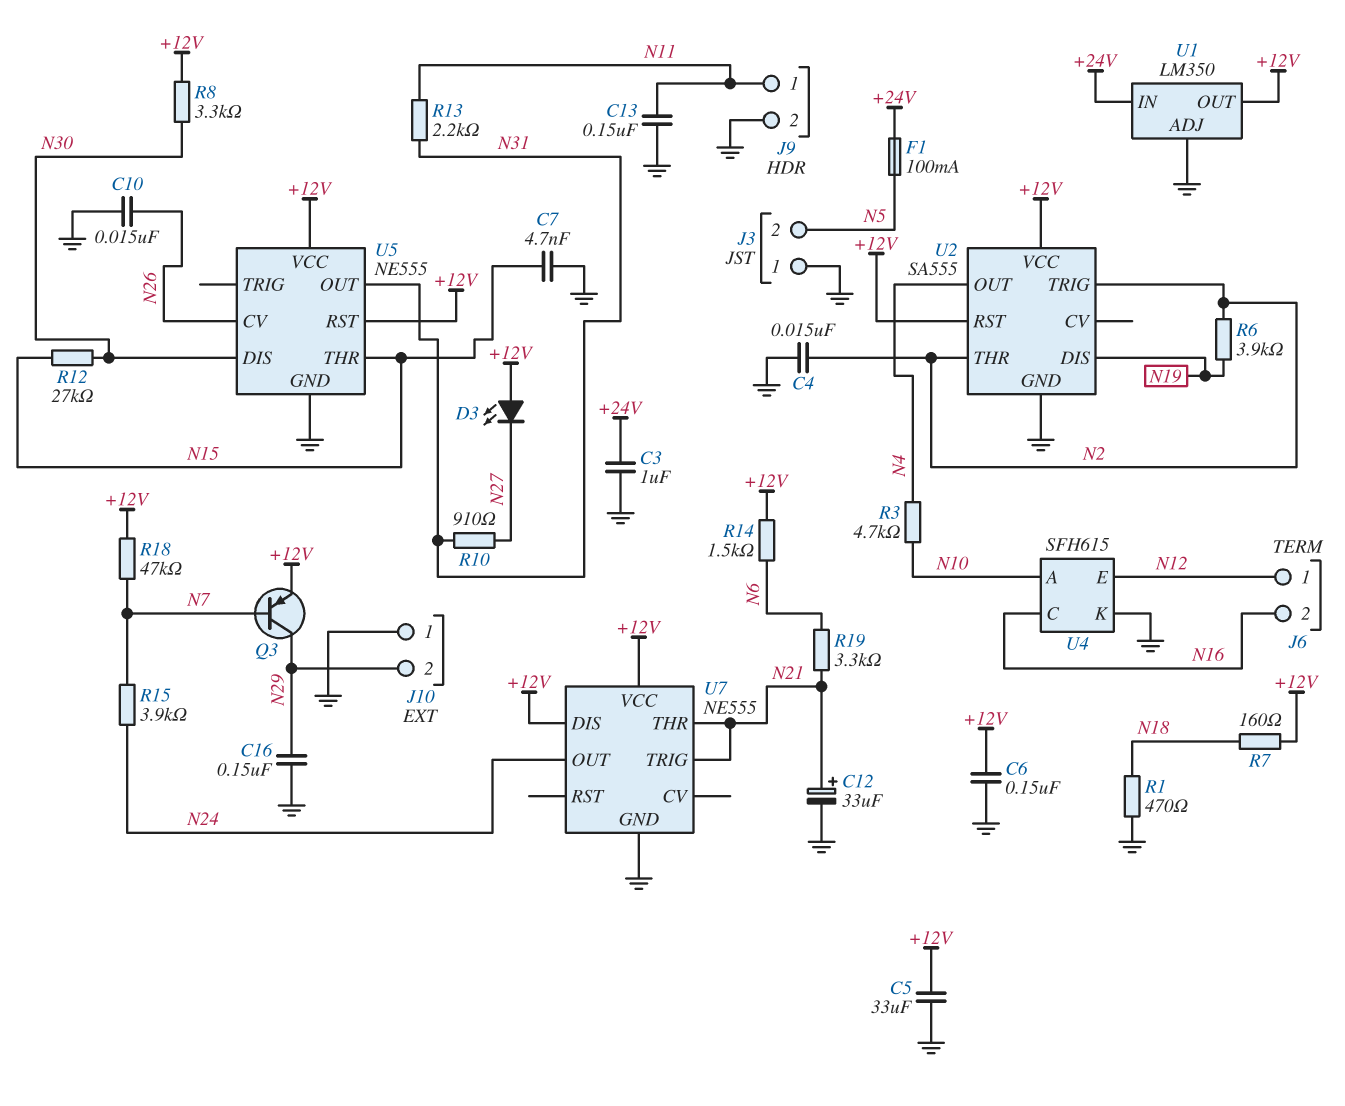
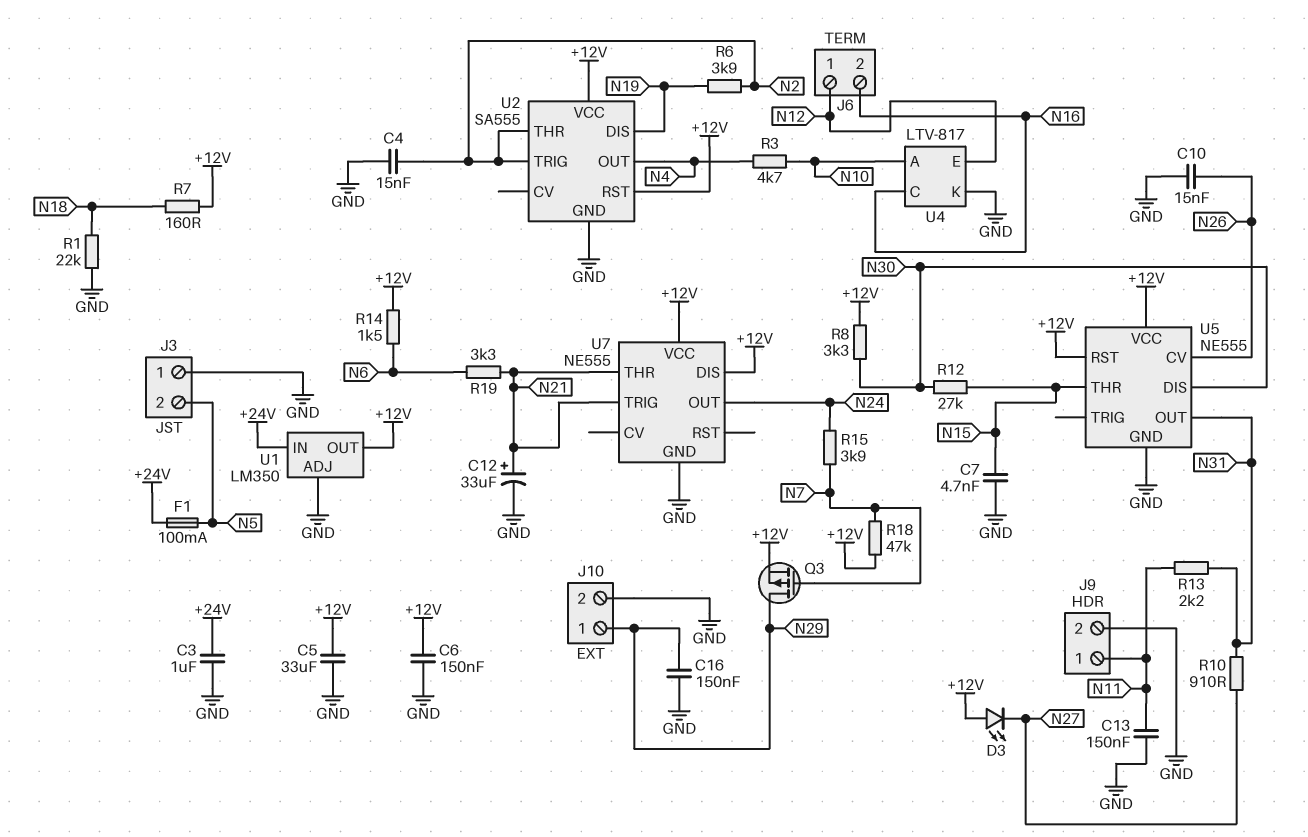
J10 pin 1: GND -> N29
J10 pin 2: N29 -> GND
Q3: PNP (B N7, C N29, E +12V) -> PMOS (G N7, D N29, S +12V)
R1: 470 (GND, N18) -> 22k (GND, N18)
U4: SFH615 -> LTV-817

